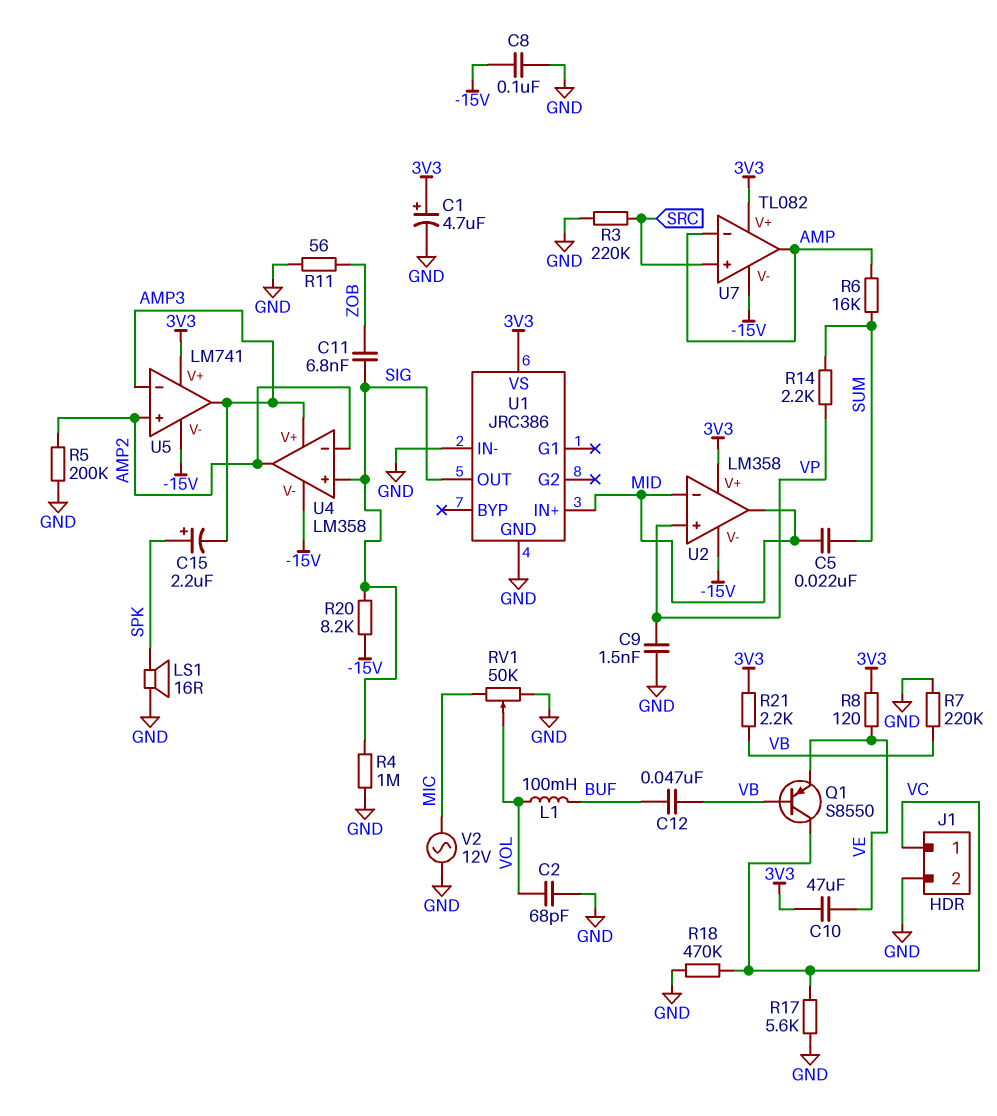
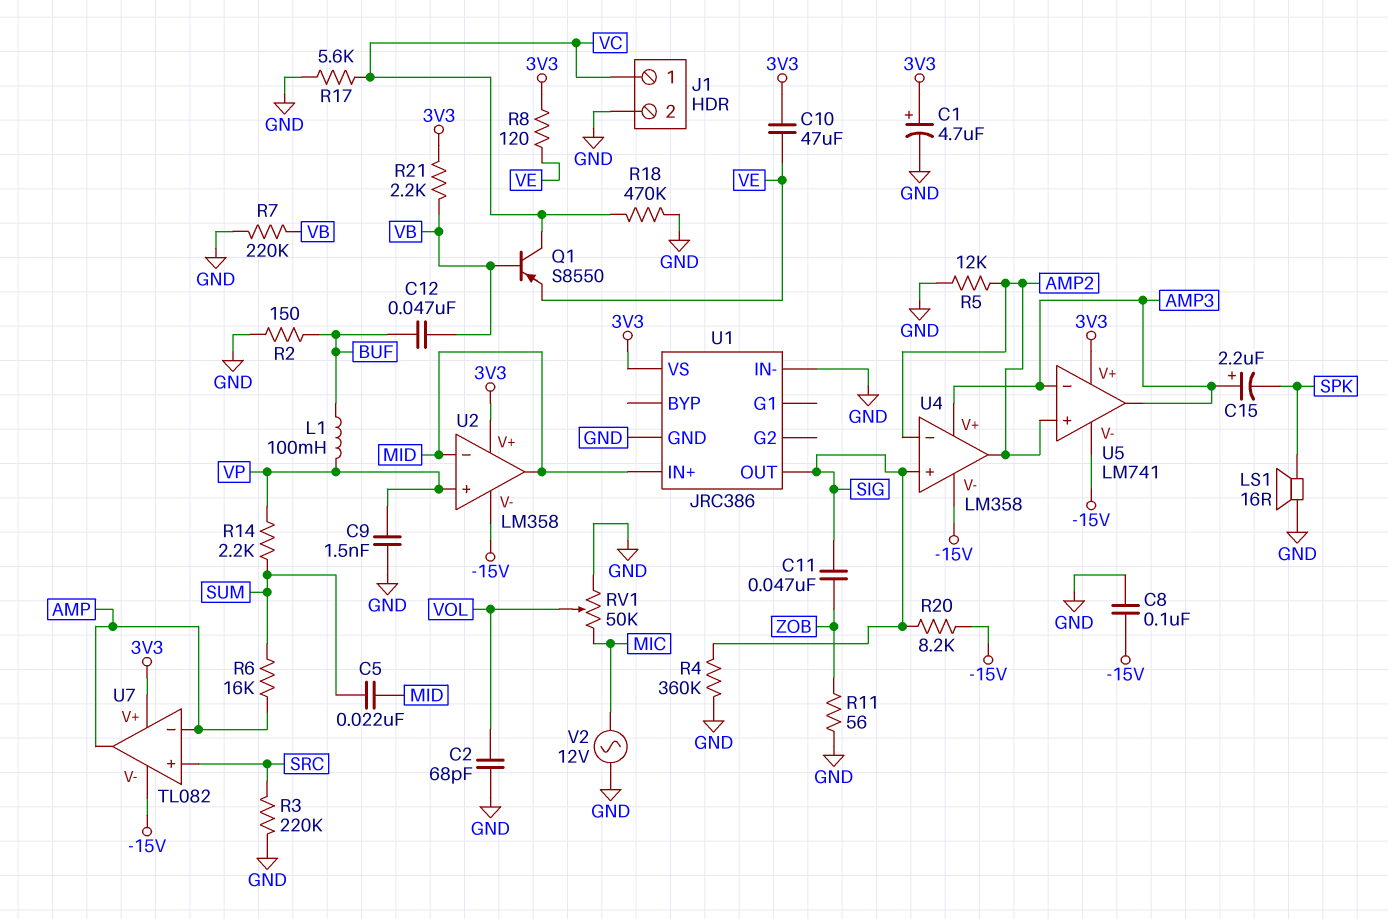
C11: 6.8nF (SIG, ZOB) -> 47nF (SIG, ZOB)
C15: 2.2uF (plus SPK, minus AMP3) -> 2.2uF (plus AMP3, minus SPK)
L1: 100mH (BUF, VOL) -> 100mH (BUF, VP)
R2: none -> 150 (BUF, GND)
R4: 1M (GND, SIG) -> 360k (GND, SIG)
R5: 200k (AMP2, GND) -> 12k (AMP2, GND)

